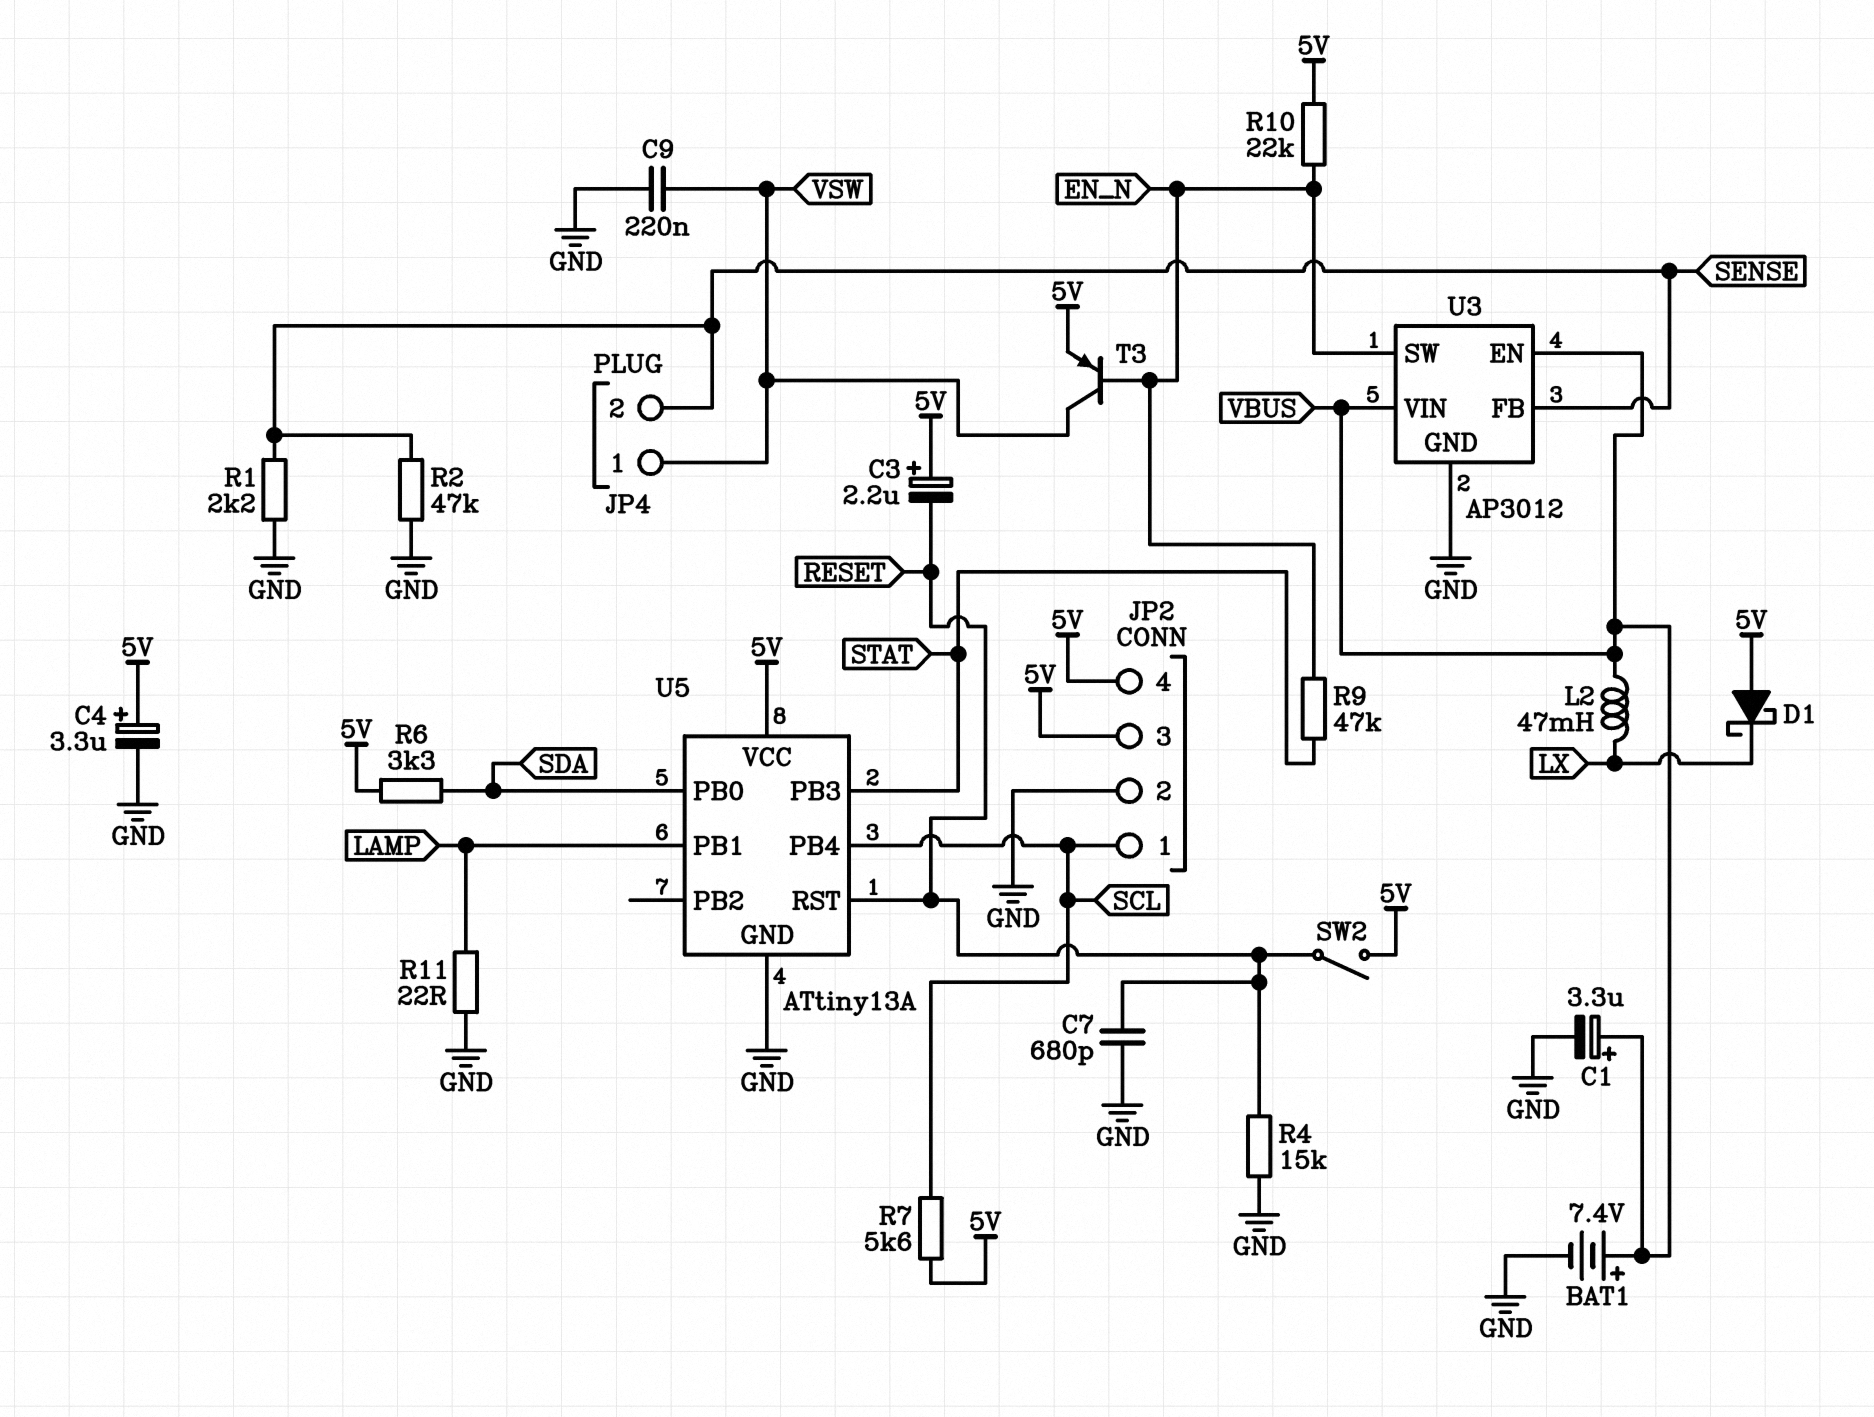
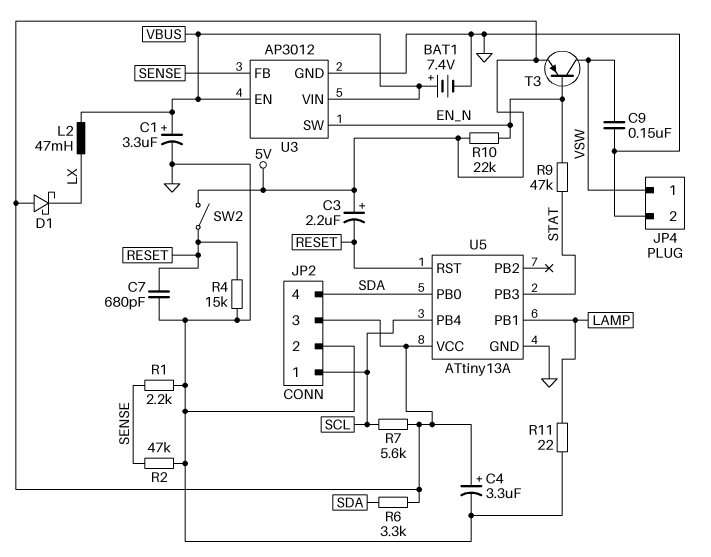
C9: 220nF (GND, VSW) -> 150nF (GND, VSW)
JP2 pin 4: 5V -> SDA
JP4 pin 2: SENSE -> GND

